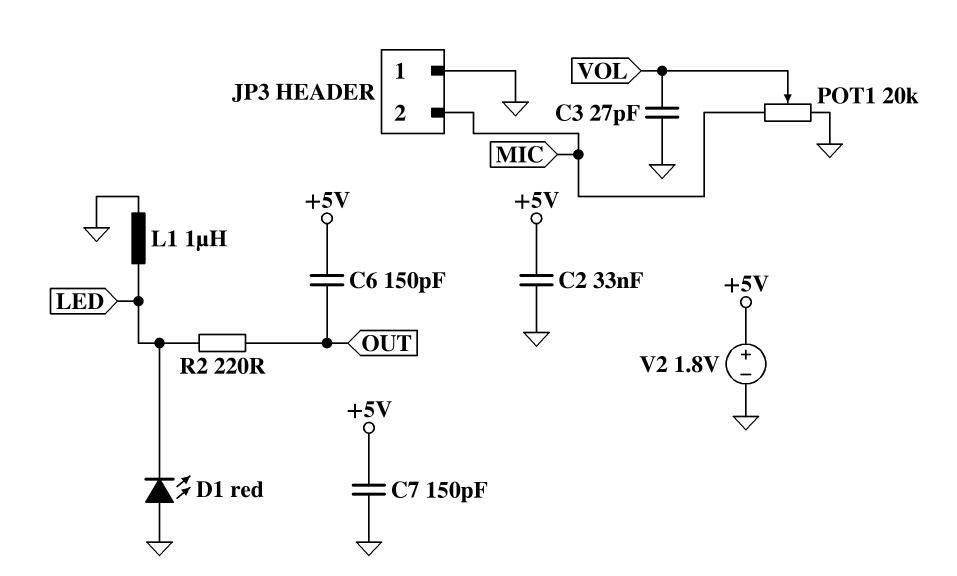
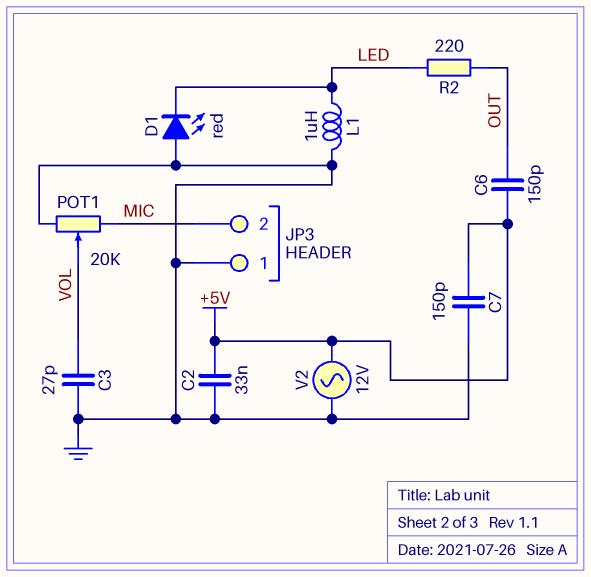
V2: 1.8V (plus +5V, minus GND) -> AC 12V (+5V, GND)

